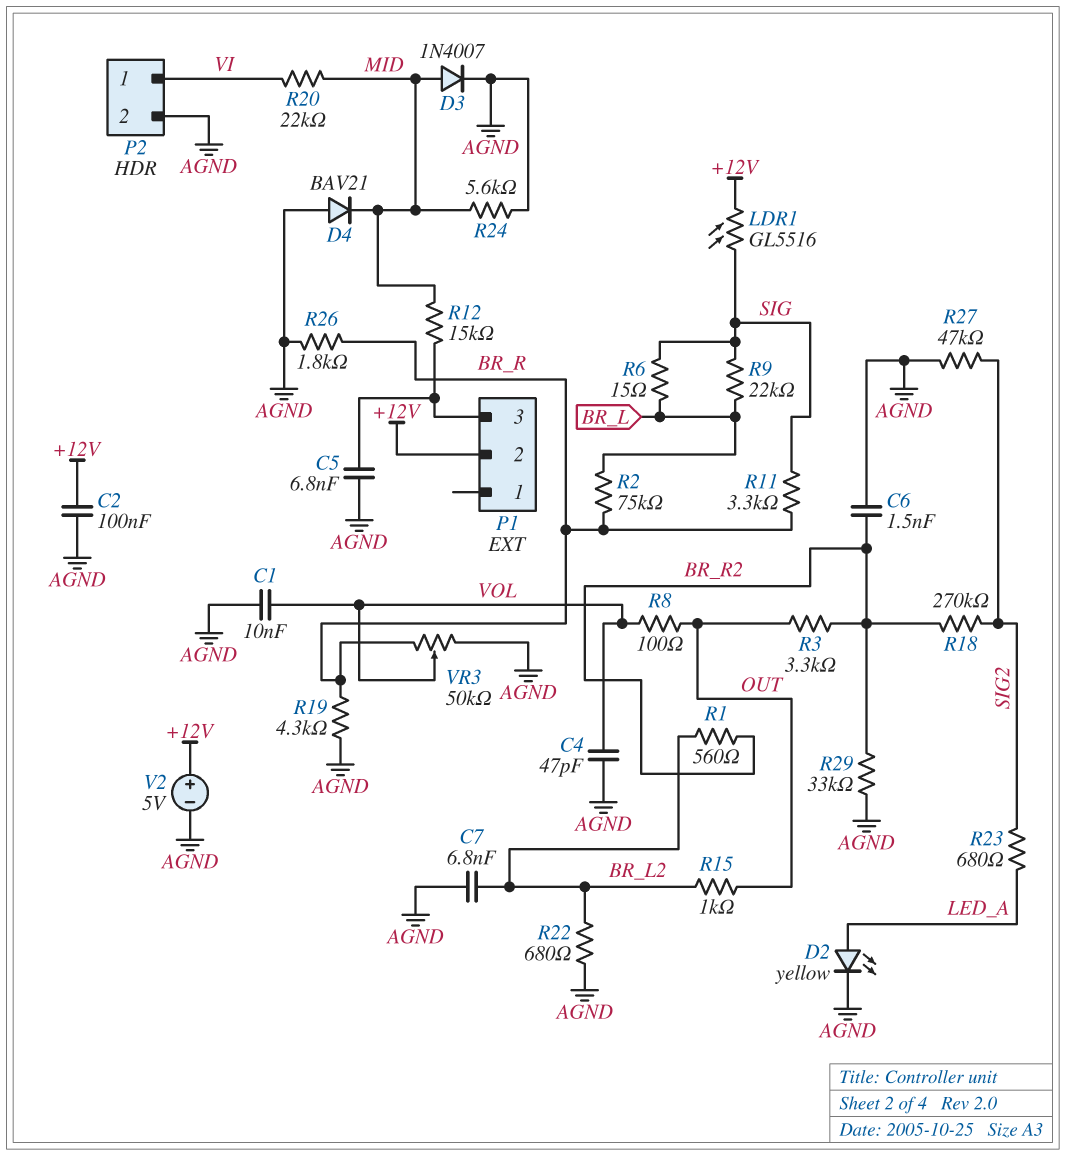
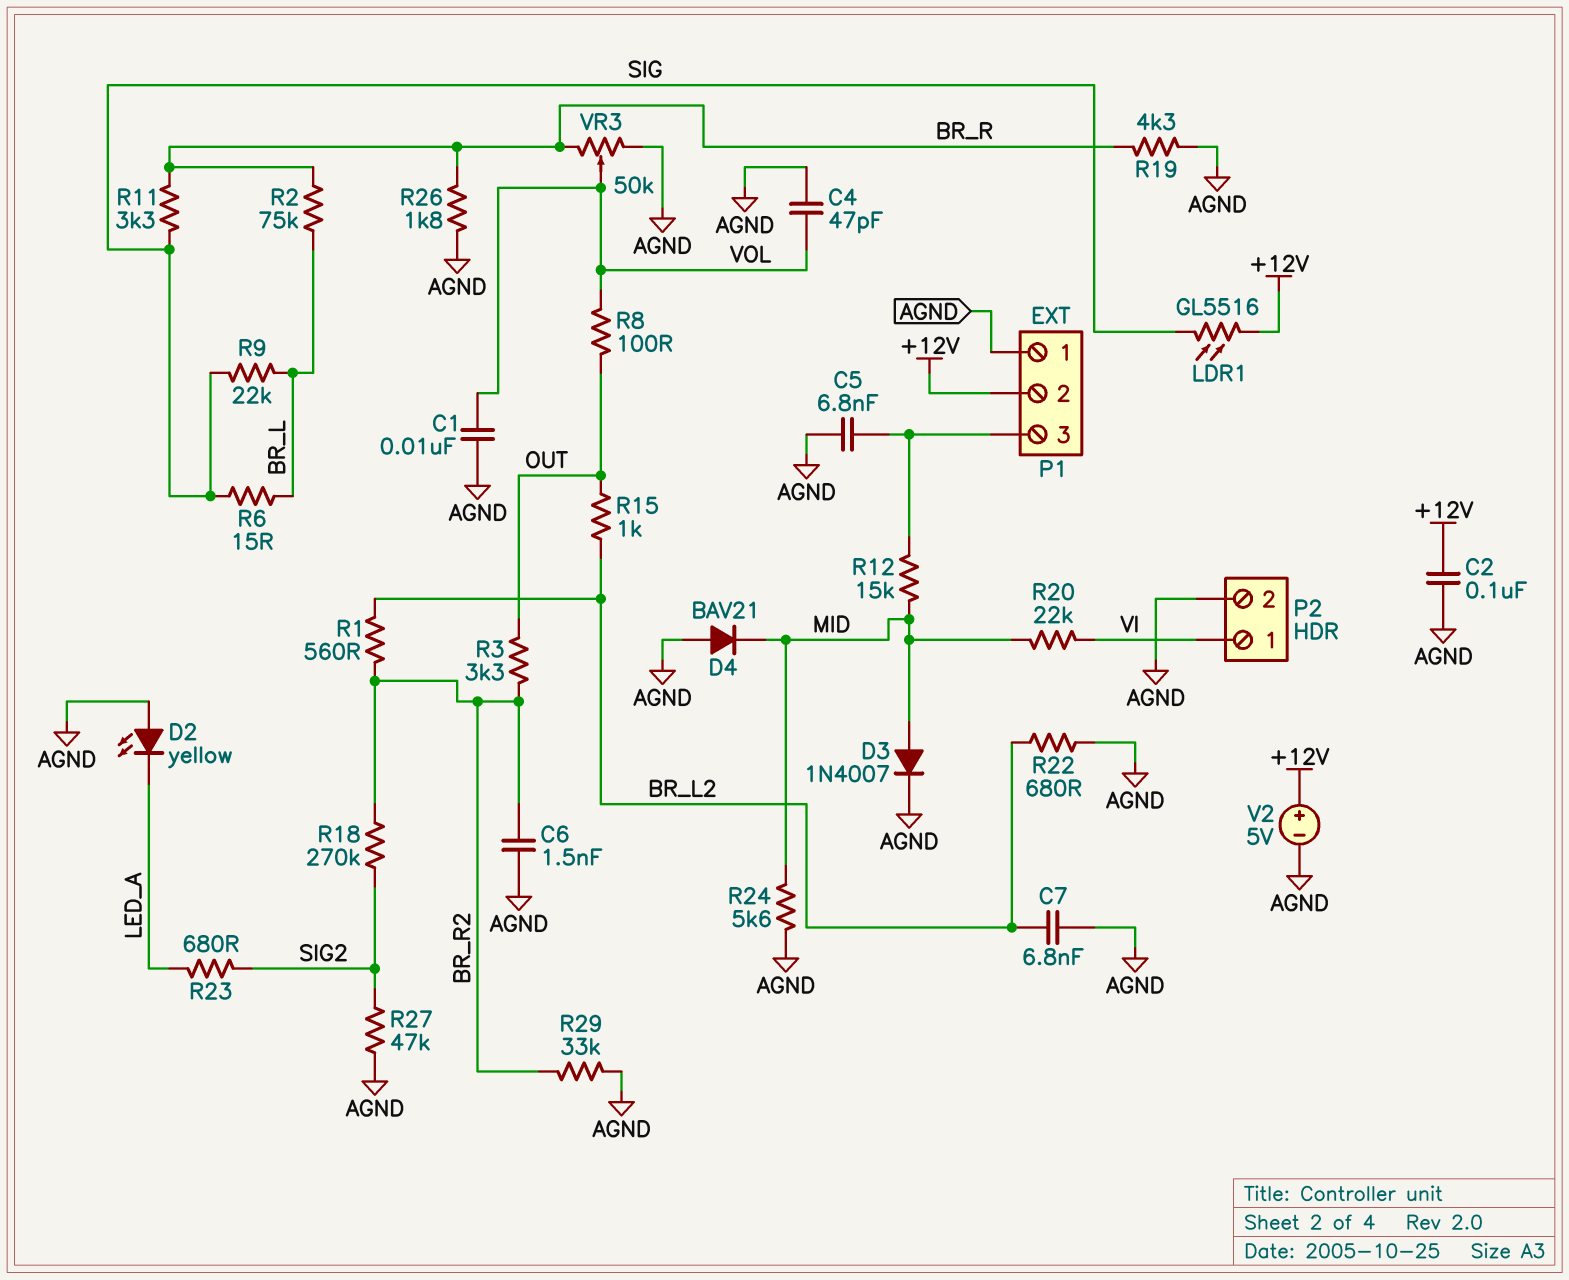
D2: LED yellow (A LED_A, K AGND) -> LED yellow (A AGND, K LED_A)
P1 pin 1: none -> AGND

